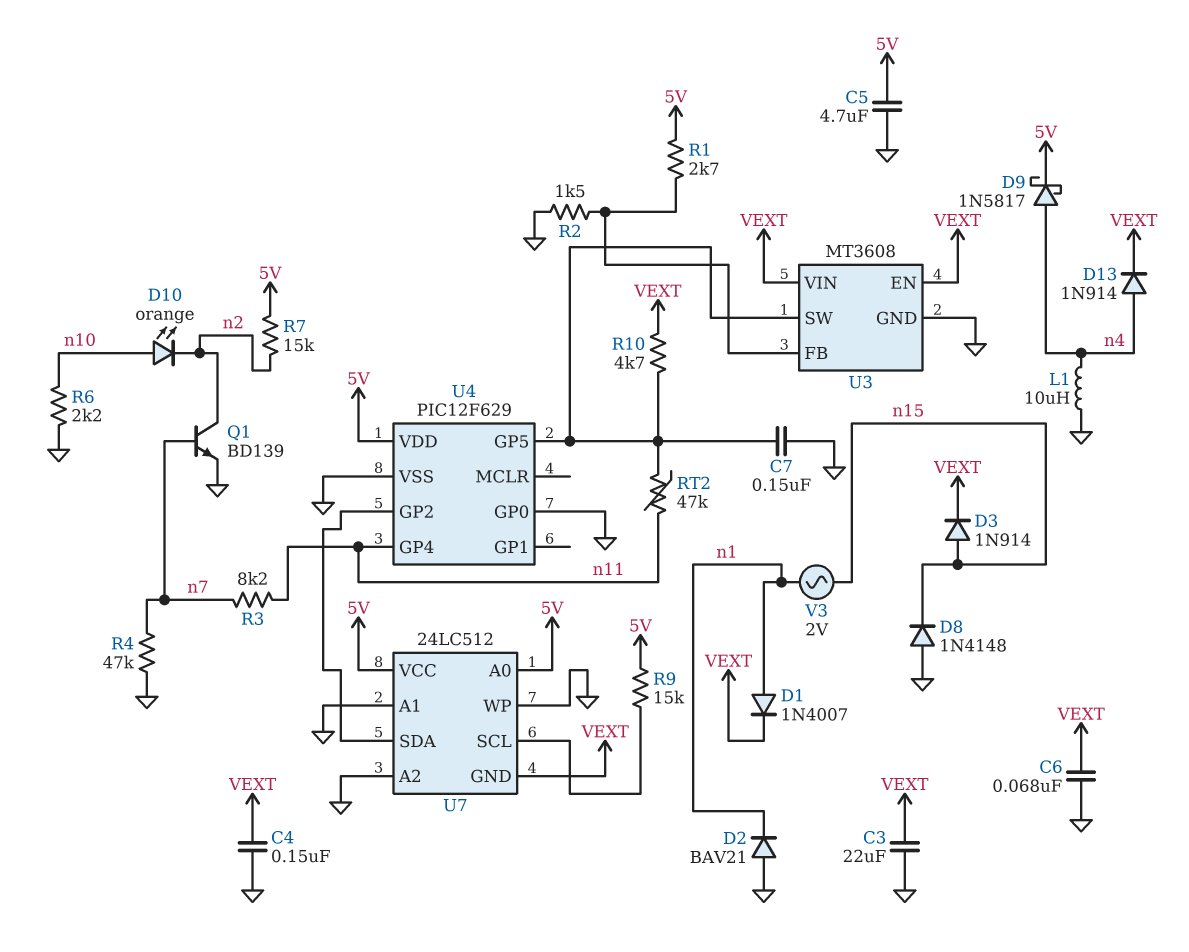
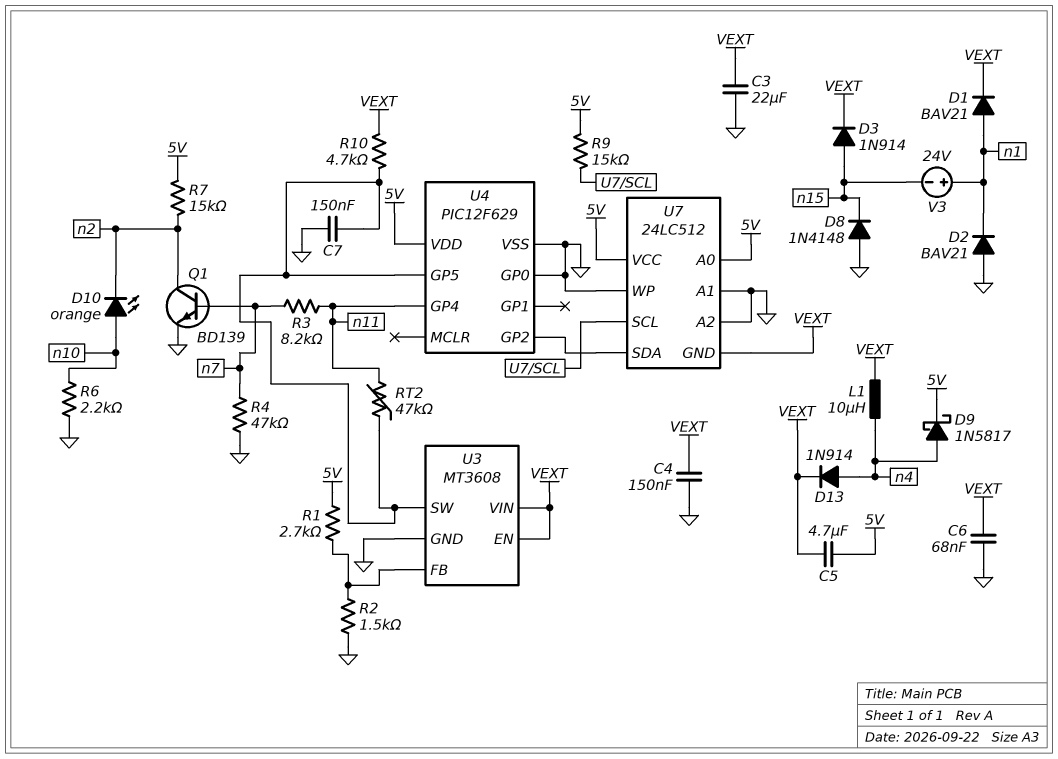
C5: 4.7uF (5V, GND) -> 4.7uF (5V, VEXT)
D1: diode 1N4007 (A n1, K VEXT) -> diode BAV21 (A n1, K VEXT)
L1: 10uH (GND, n4) -> 10uH (VEXT, n4)
V3: AC 2V (n1, n15) -> 24V (plus n1, minus n15)

